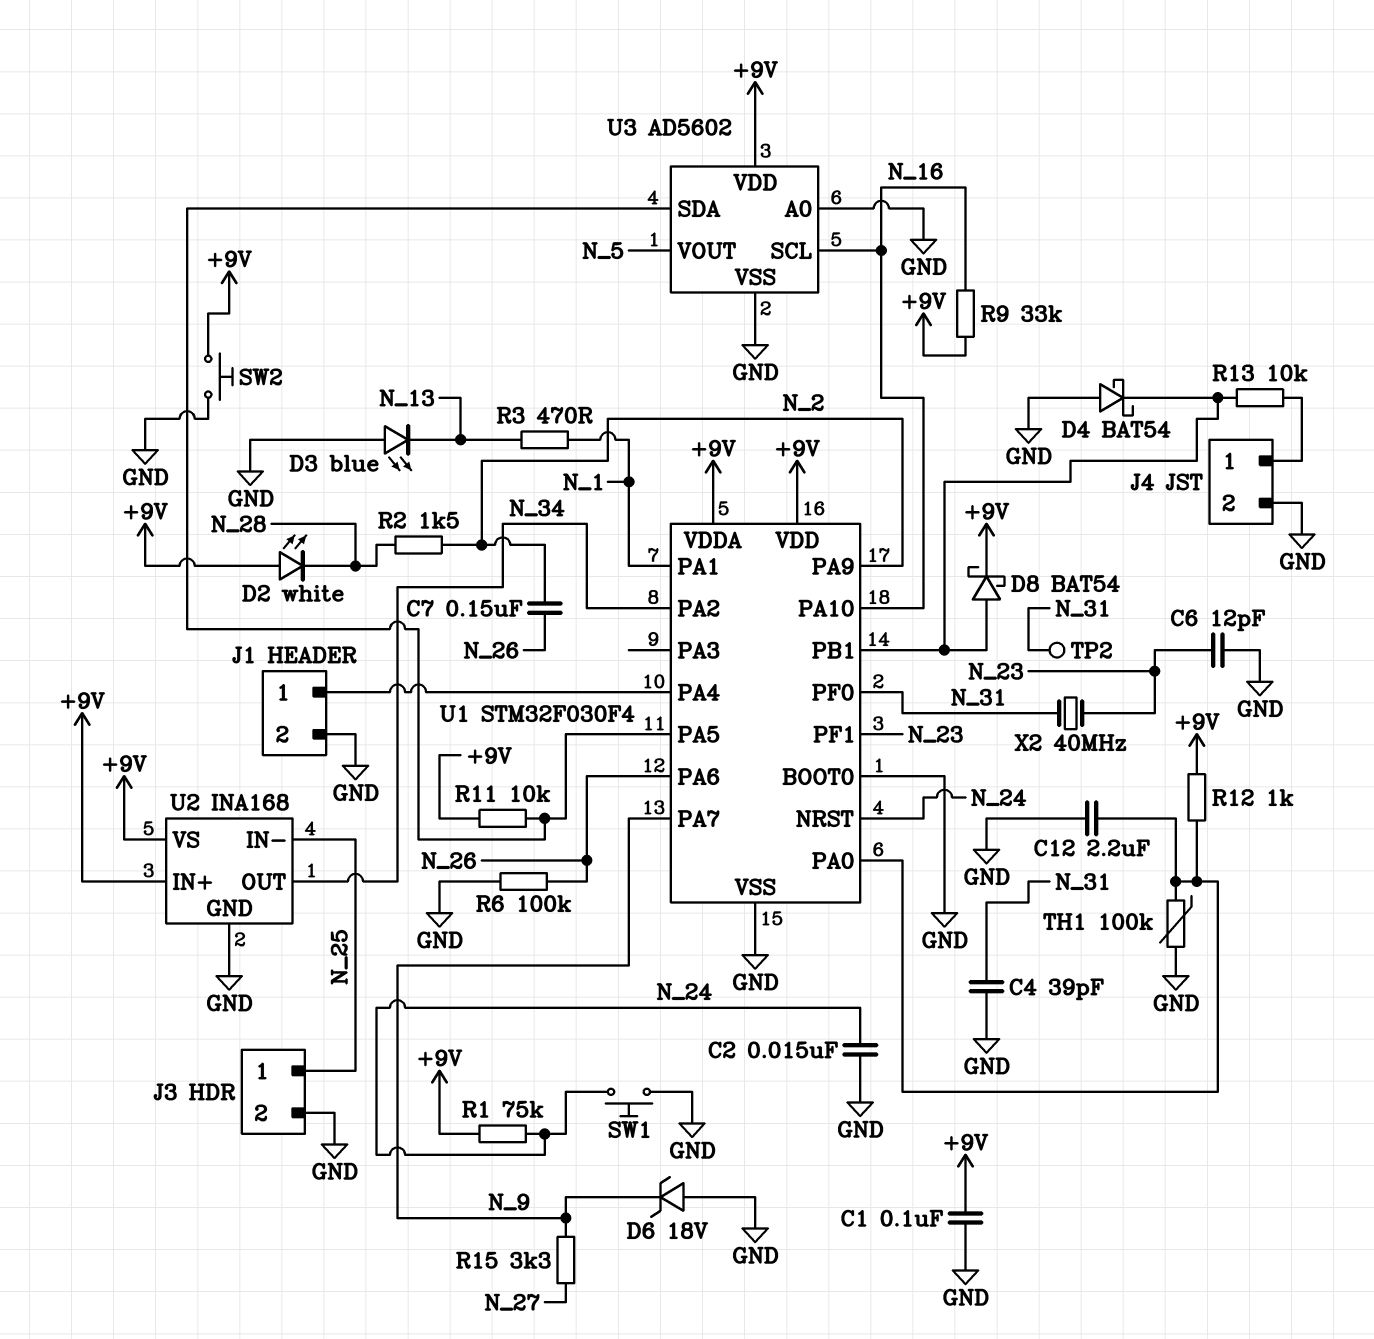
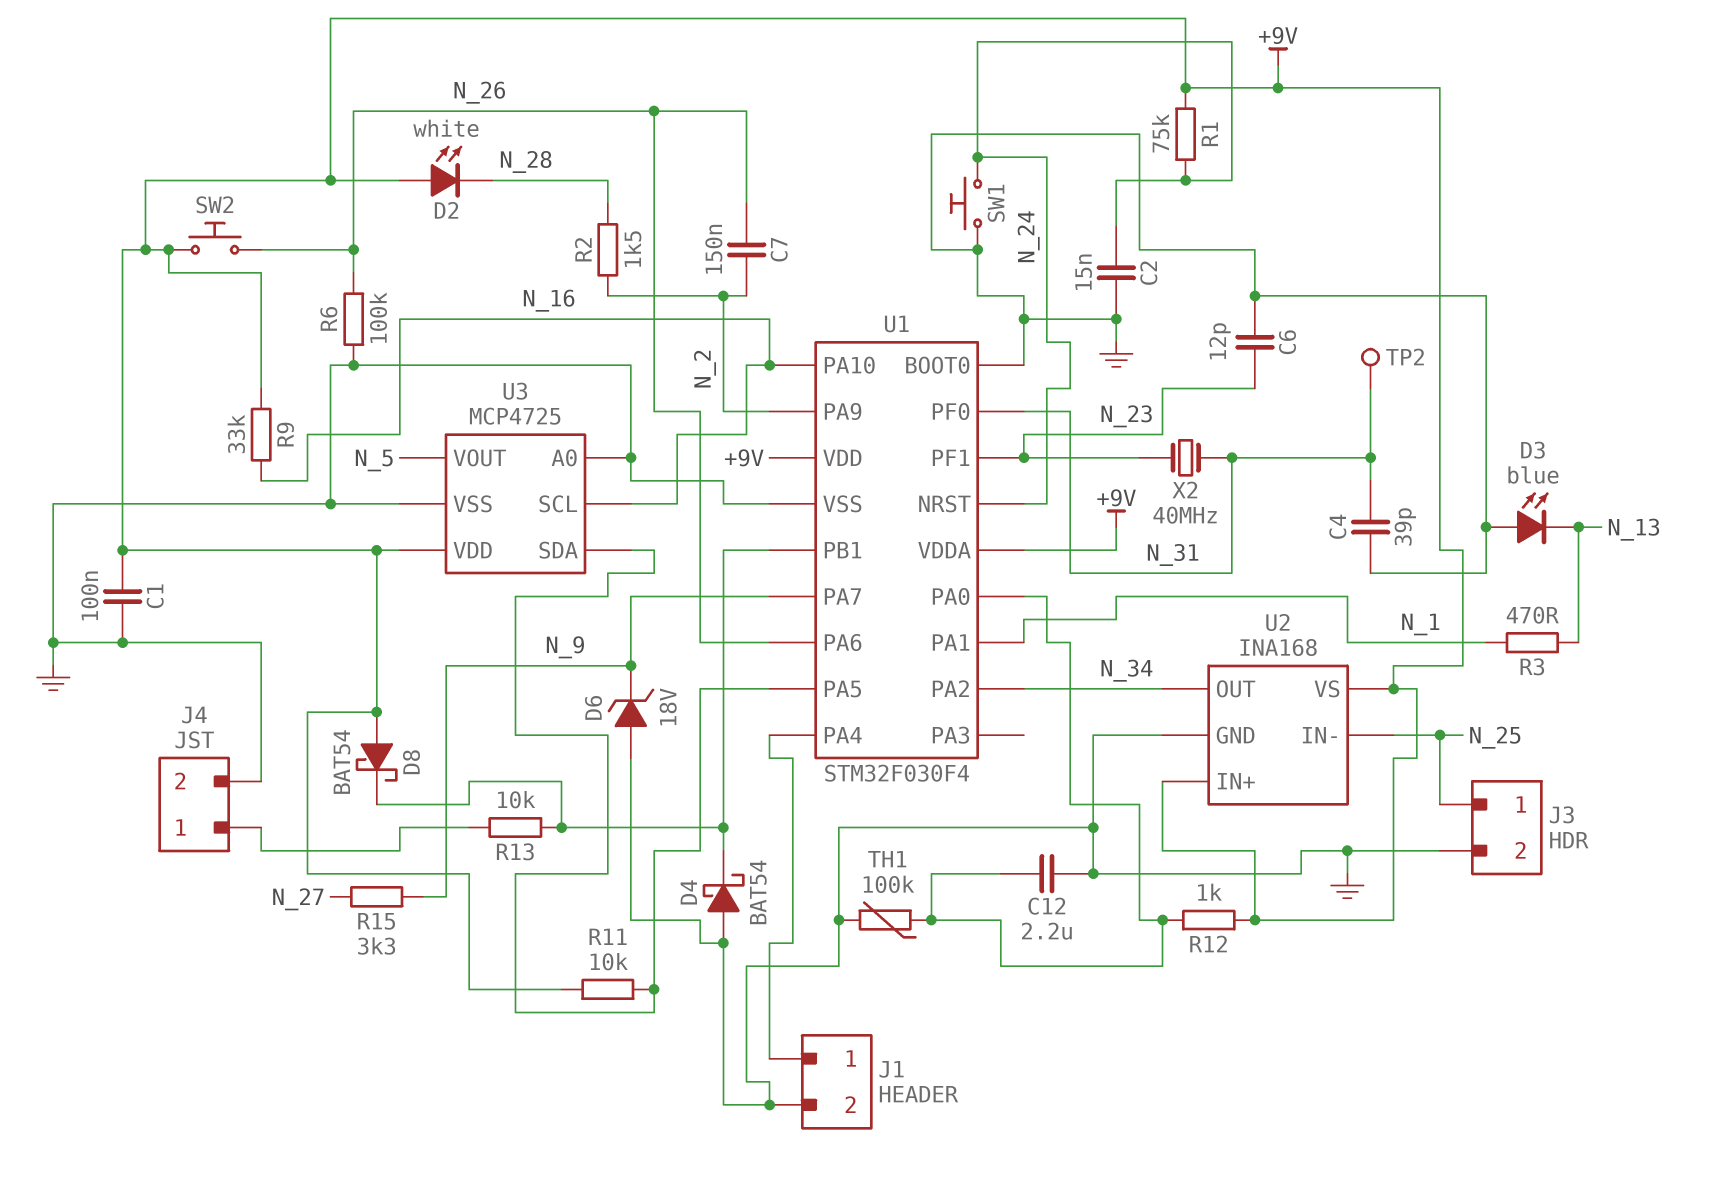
D8: schottky BAT54 (A U1/PB1, K +9V) -> schottky BAT54 (A +9V, K U1/PB1)
SW2: button (+9V, GND) -> button (+9V, N_26)
U3: AD5602 -> MCP4725

